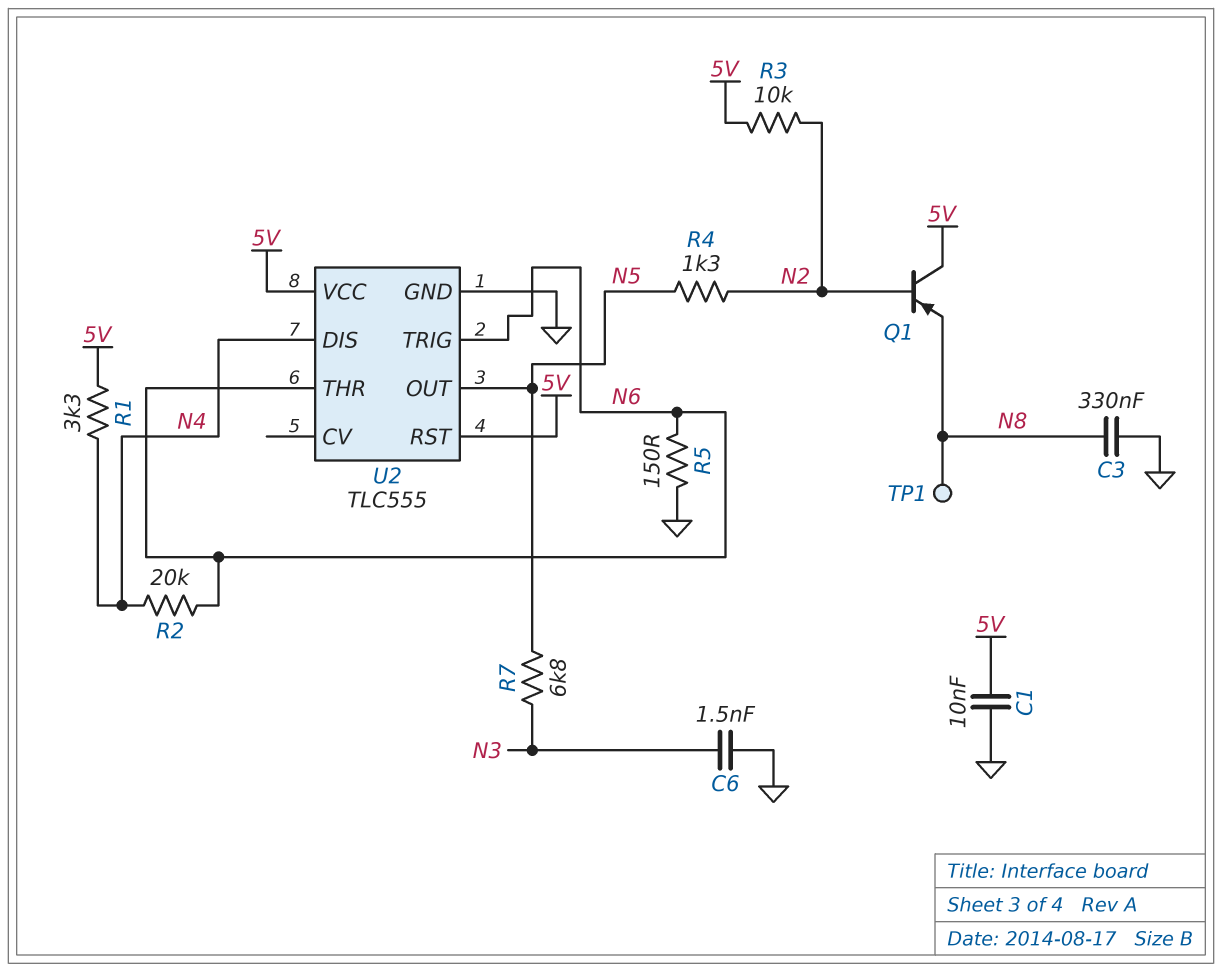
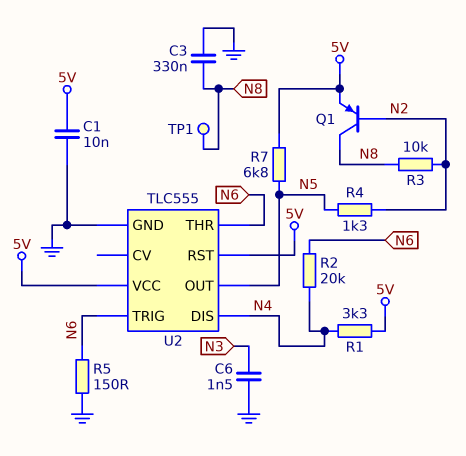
Q1: PNP (B N2, C 5V, E N8) -> PNP (B N2, C N8, E 5V)
R3: 10k (5V, N2) -> 10k (N2, N8)
R7: 6.8k (N3, N5) -> 6.8k (5V, N5)

